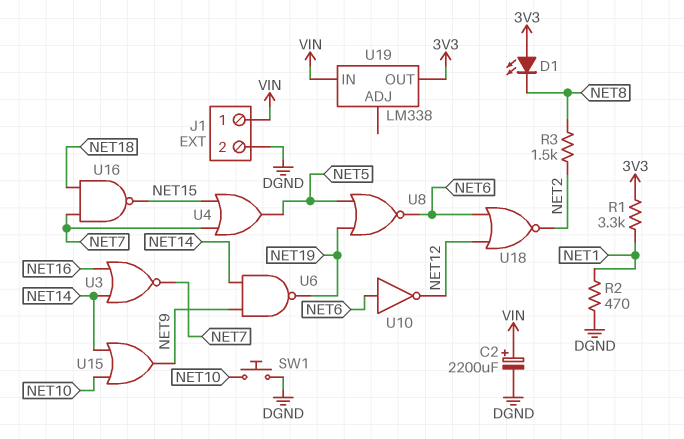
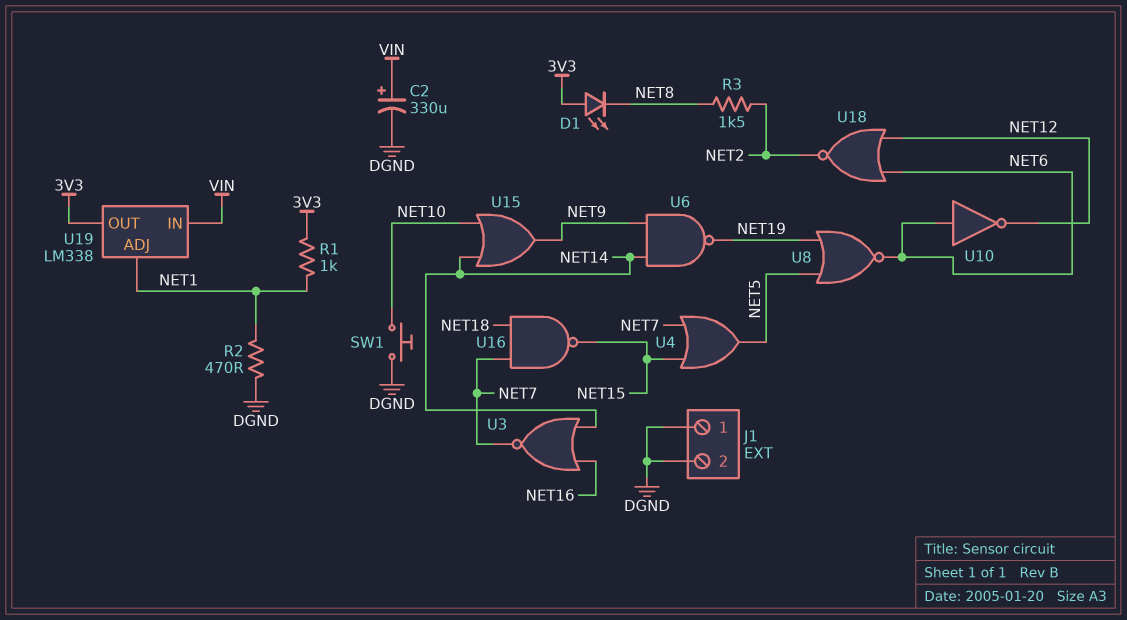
C2: 2200uF (plus VIN, minus DGND) -> 330uF (plus VIN, minus DGND)
J1 pin 1: VIN -> DGND
R1: 3.3k (3V3, NET1) -> 1k (3V3, NET1)
U19 pin ADJ: none -> NET1

